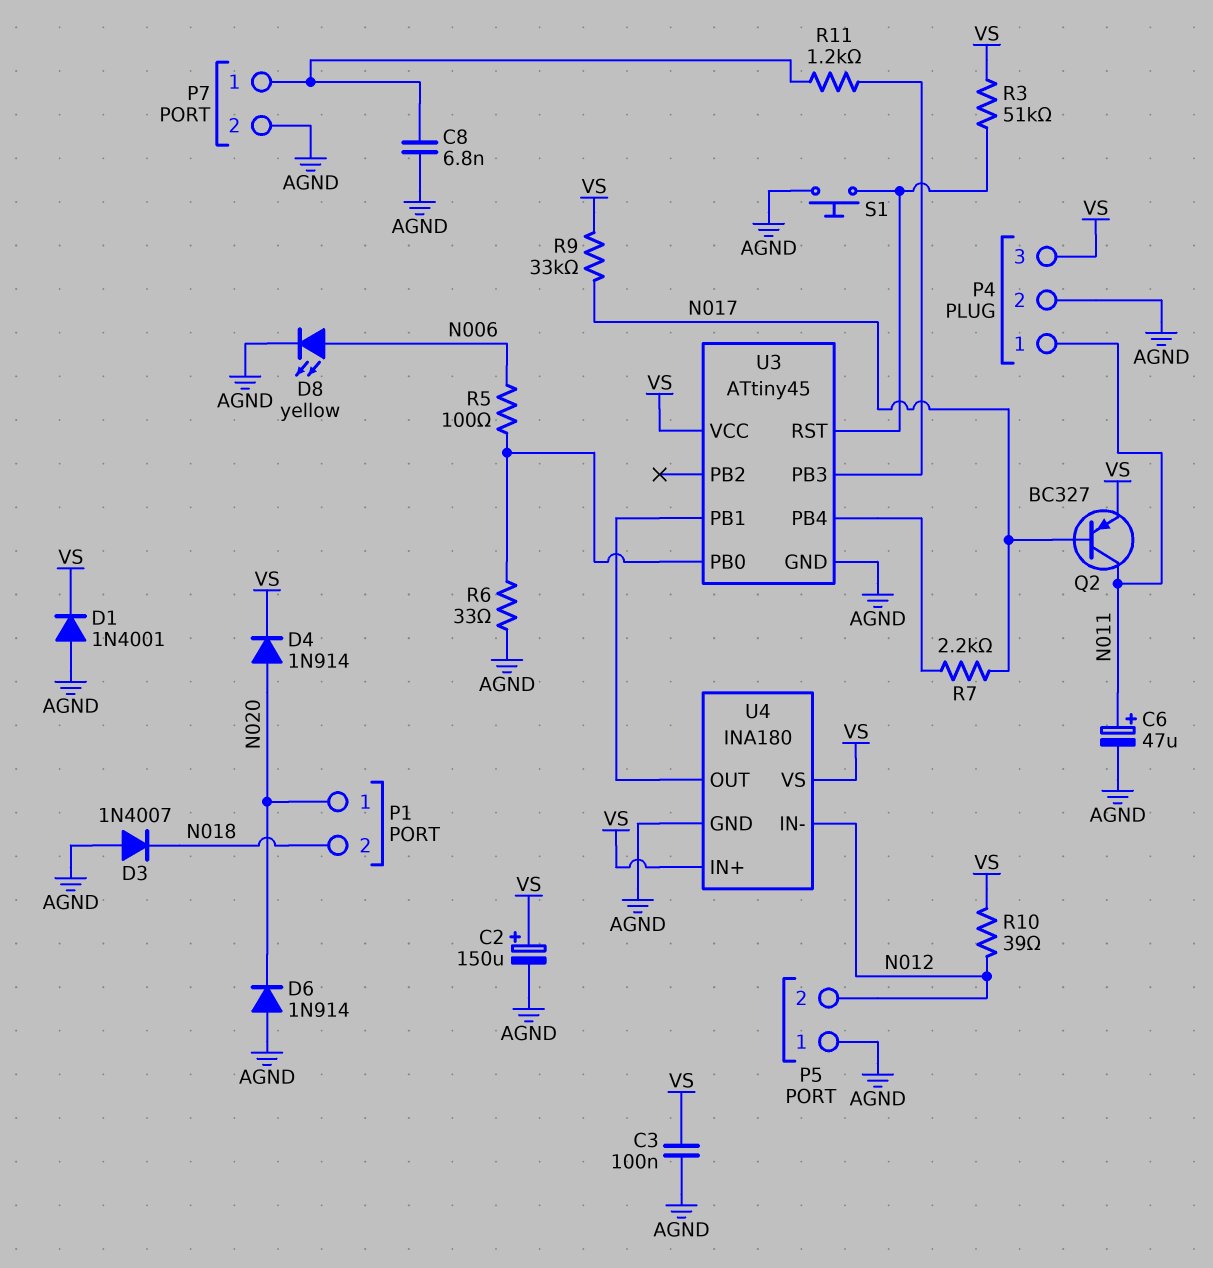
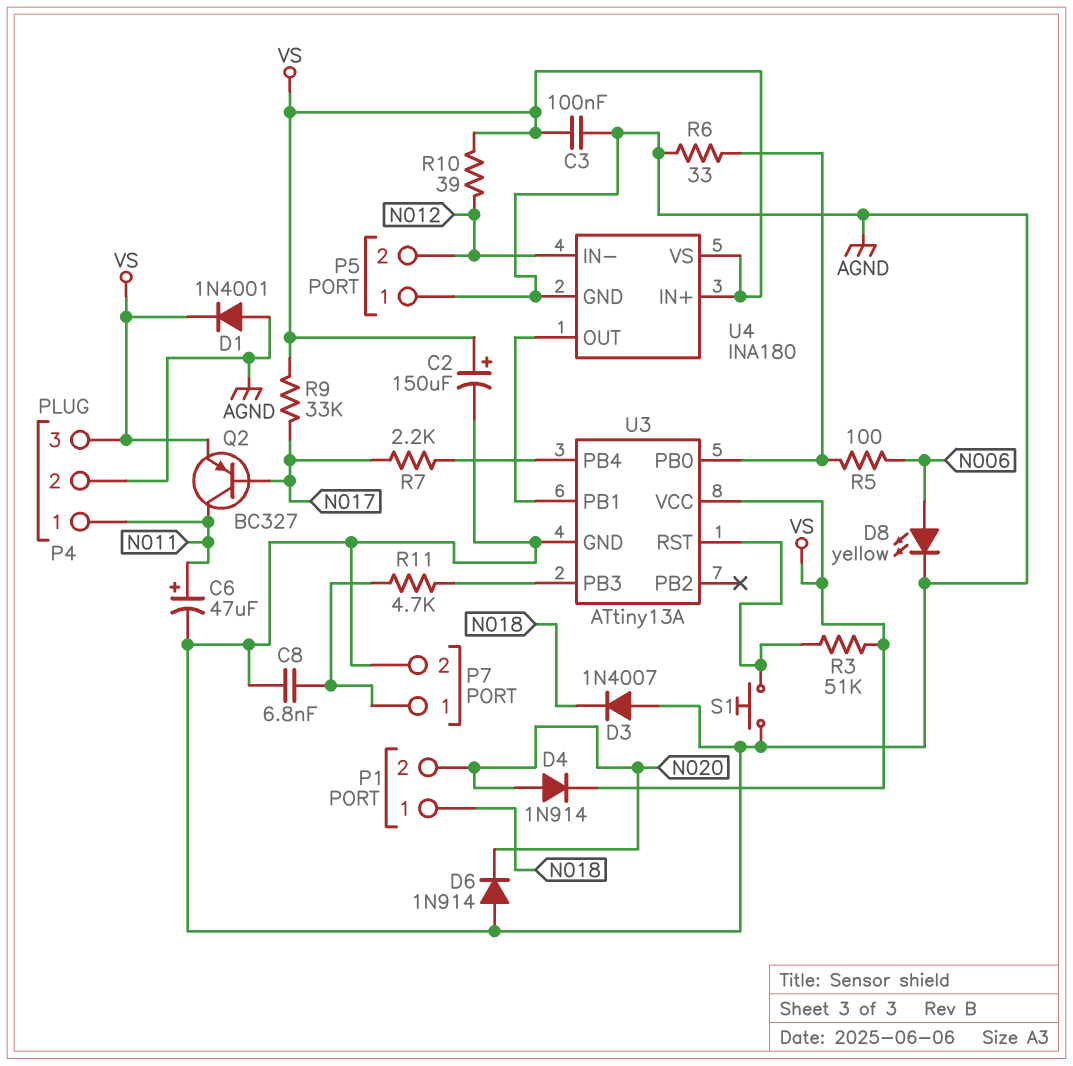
P1 pin 1: N020 -> N018
P1 pin 2: N018 -> N020
R11: 1.2k (P7/1, U3/PB3) -> 4.7k (P7/1, U3/PB3)
U3: ATtiny45 -> ATtiny13A

